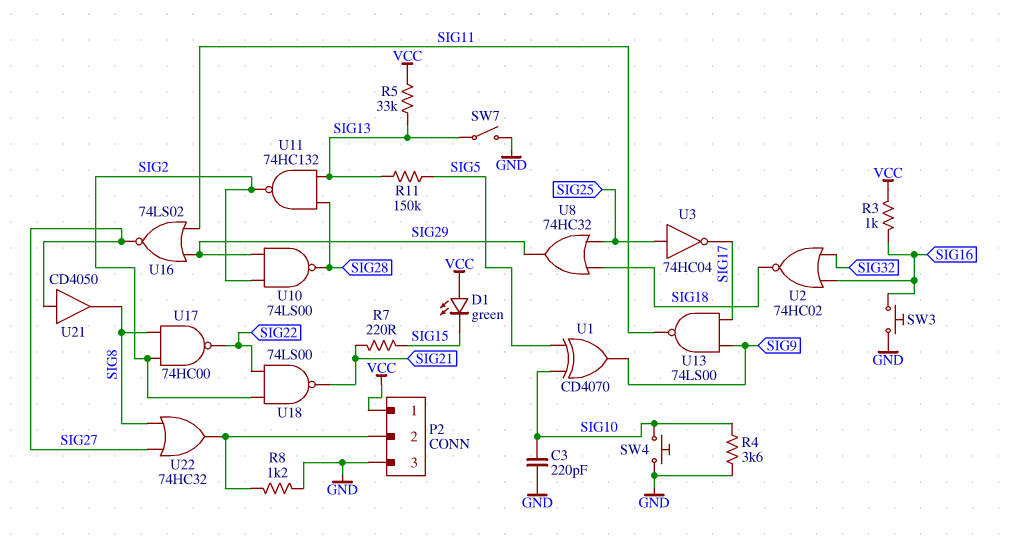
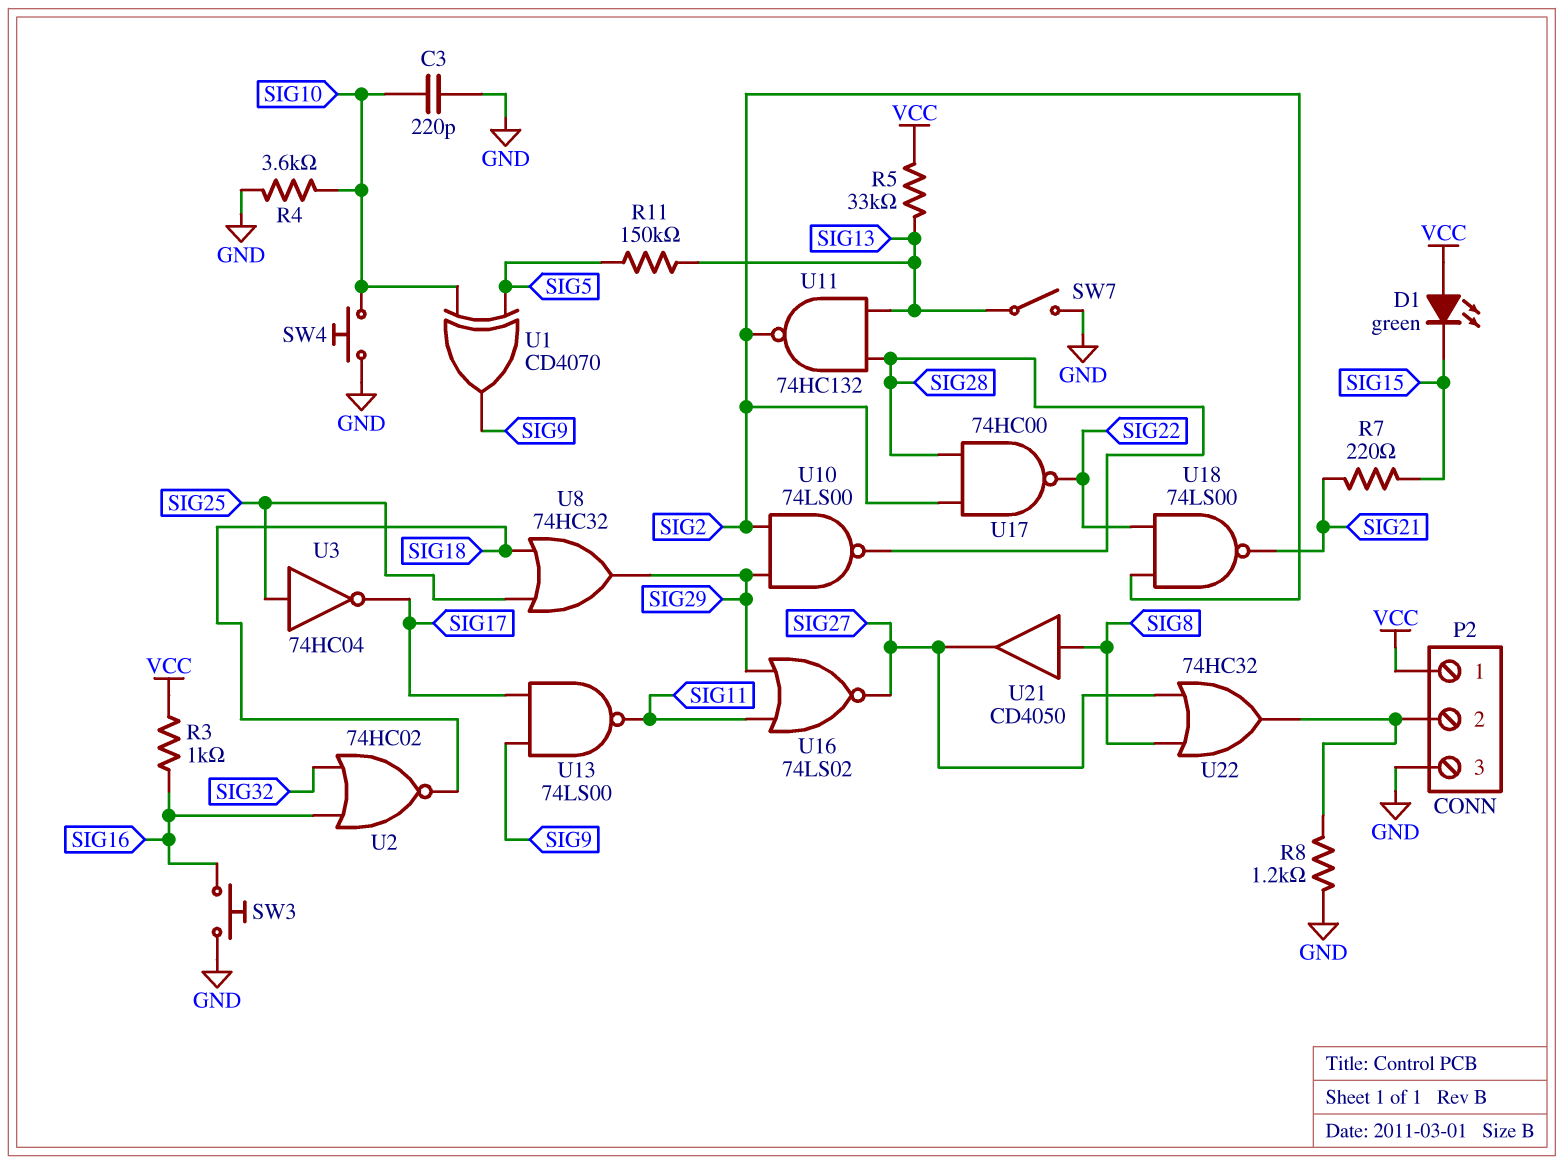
U17: NAND 74HC00 (in SIG2, in SIG8, out SIG22) -> NAND 74HC00 (in SIG2, in SIG28, out SIG22)
U21: buffer CD4050 (in SIG27, out SIG8) -> buffer CD4050 (in SIG8, out SIG27)

